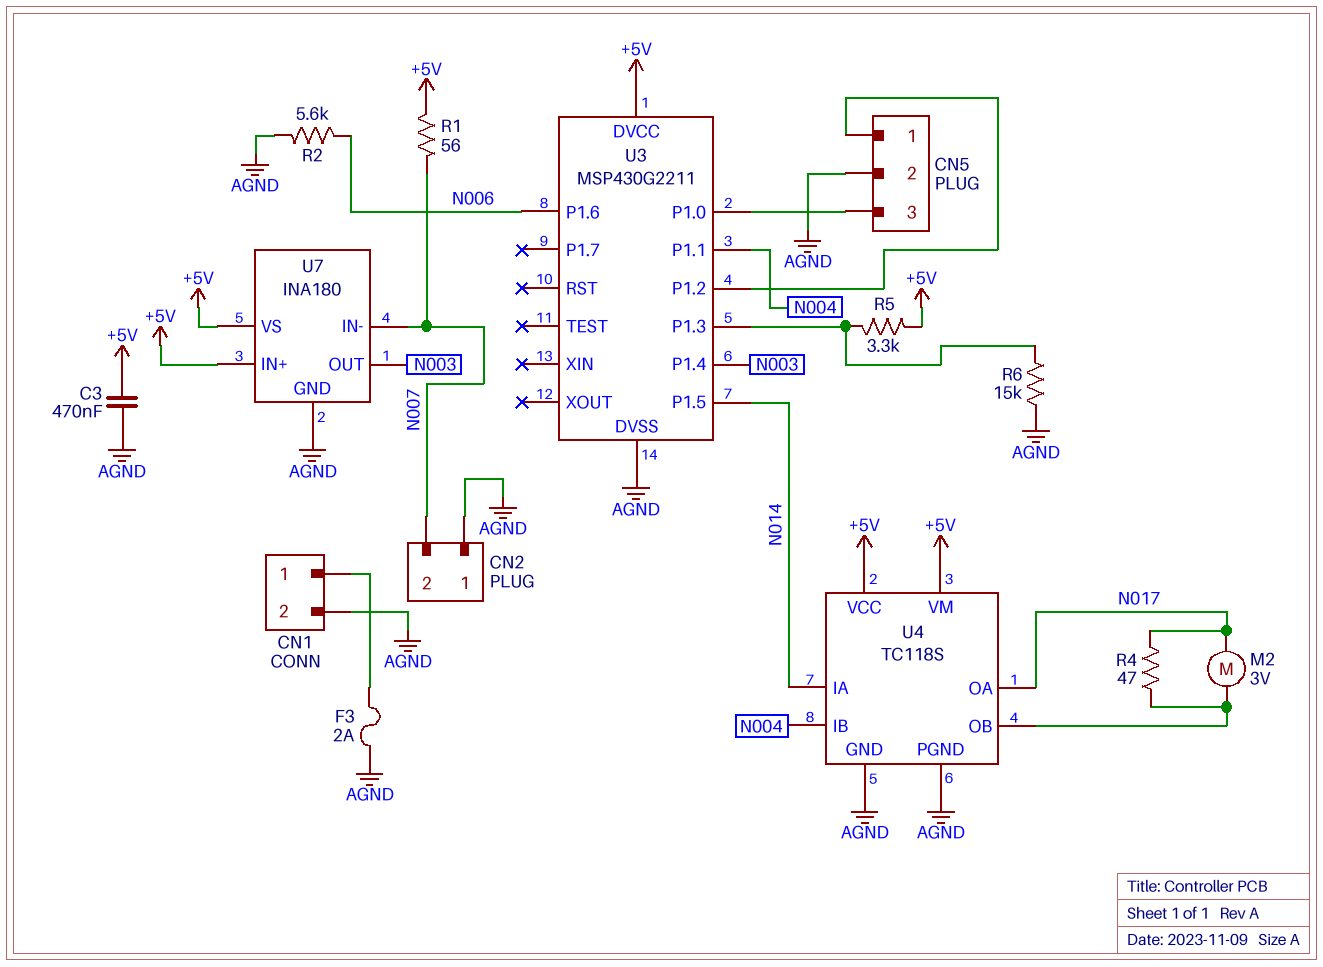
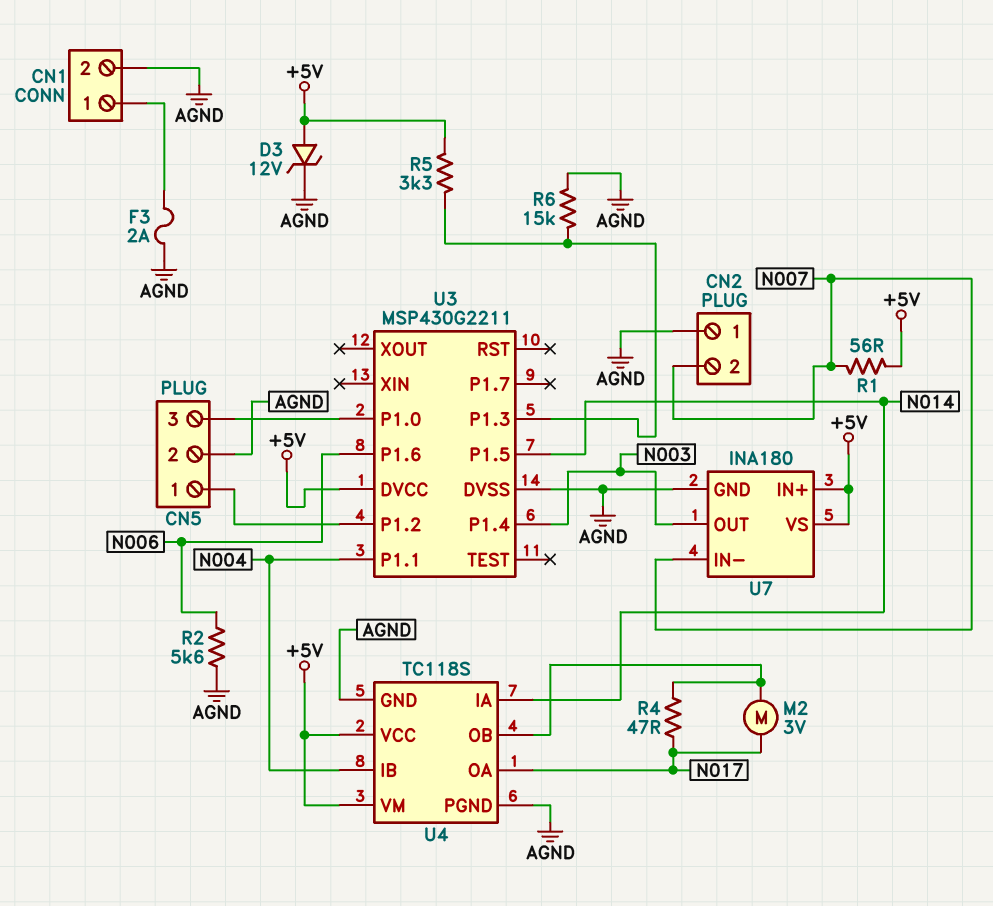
C3: 470nF (+5V, AGND) -> none
D3: none -> zener 12V (A +5V, K AGND)

